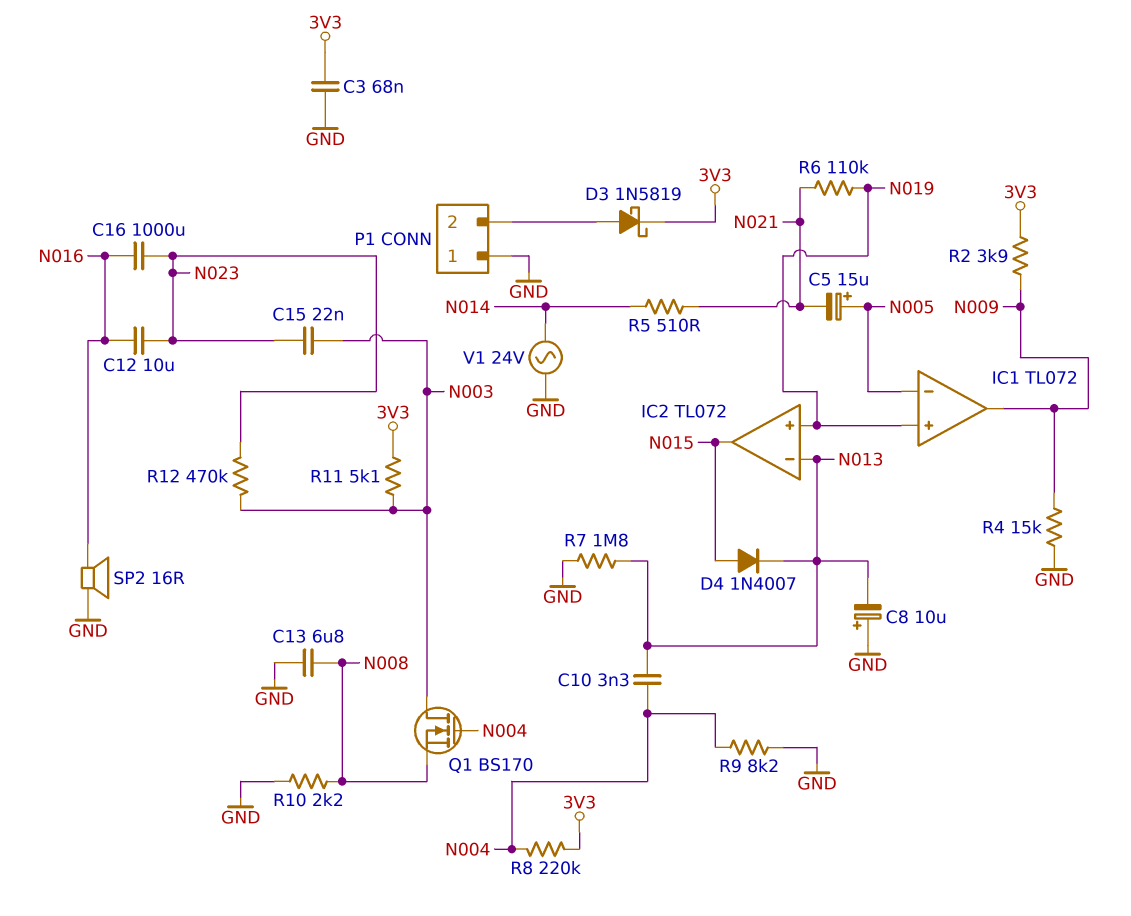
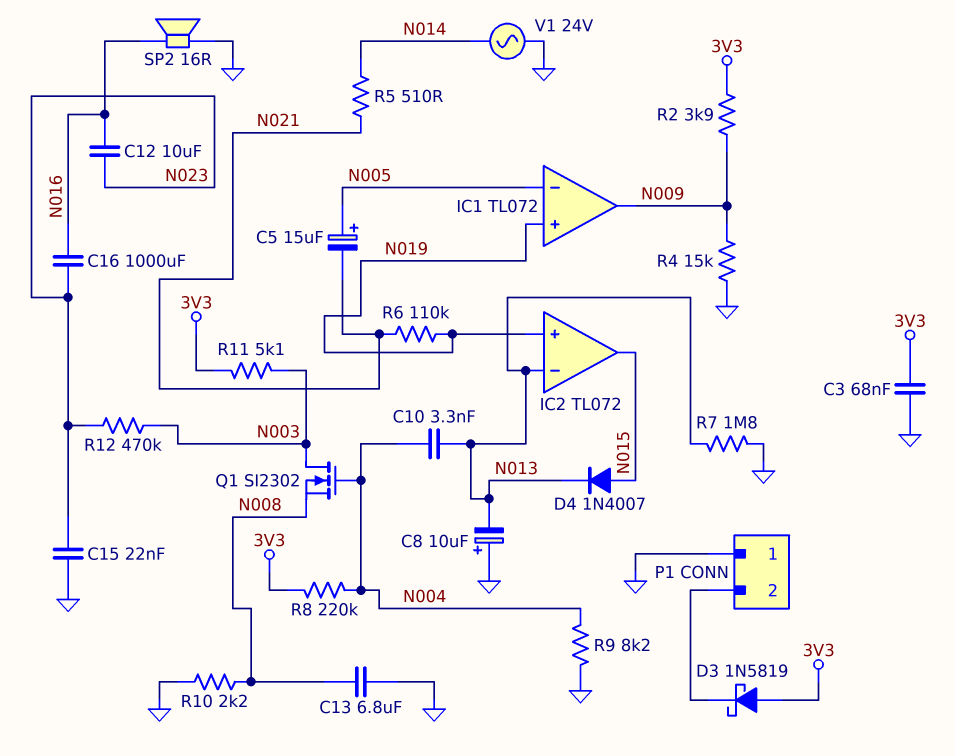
C15: 22nF (N003, N023) -> 22nF (GND, N023)
D3: schottky 1N5819 (A P1/2, K 3V3) -> schottky 1N5819 (A 3V3, K P1/2)
Q1: NMOS BS170 (G N004, D N003, S N008) -> NMOS SI2302 (G N004, D N003, S N008)

